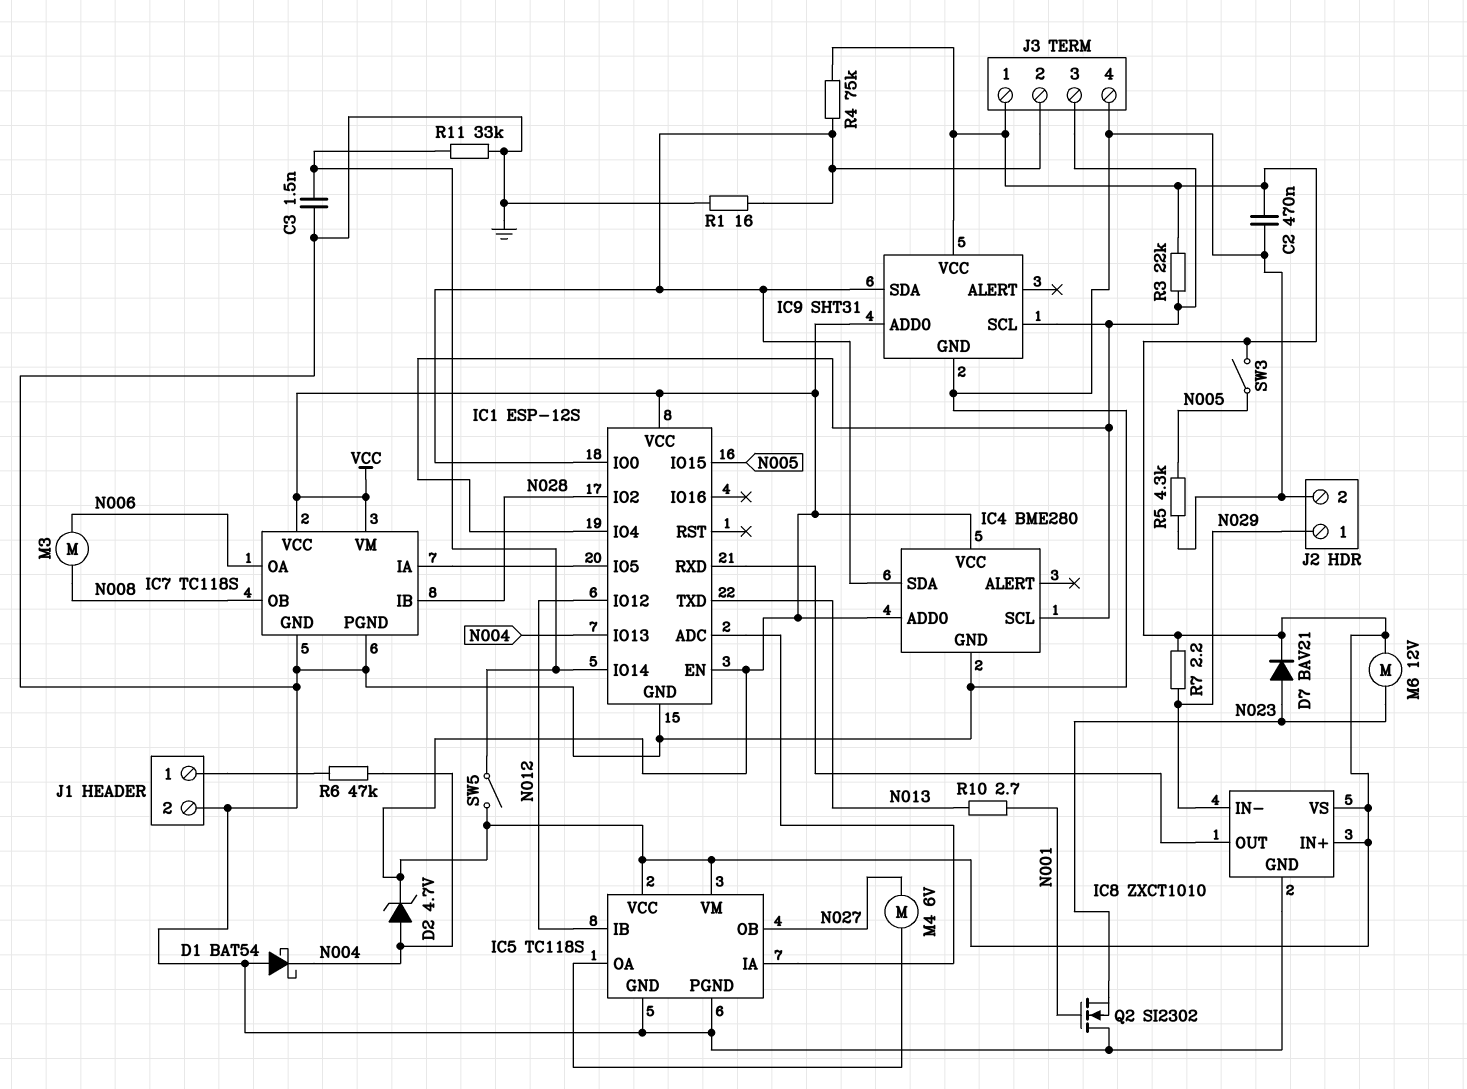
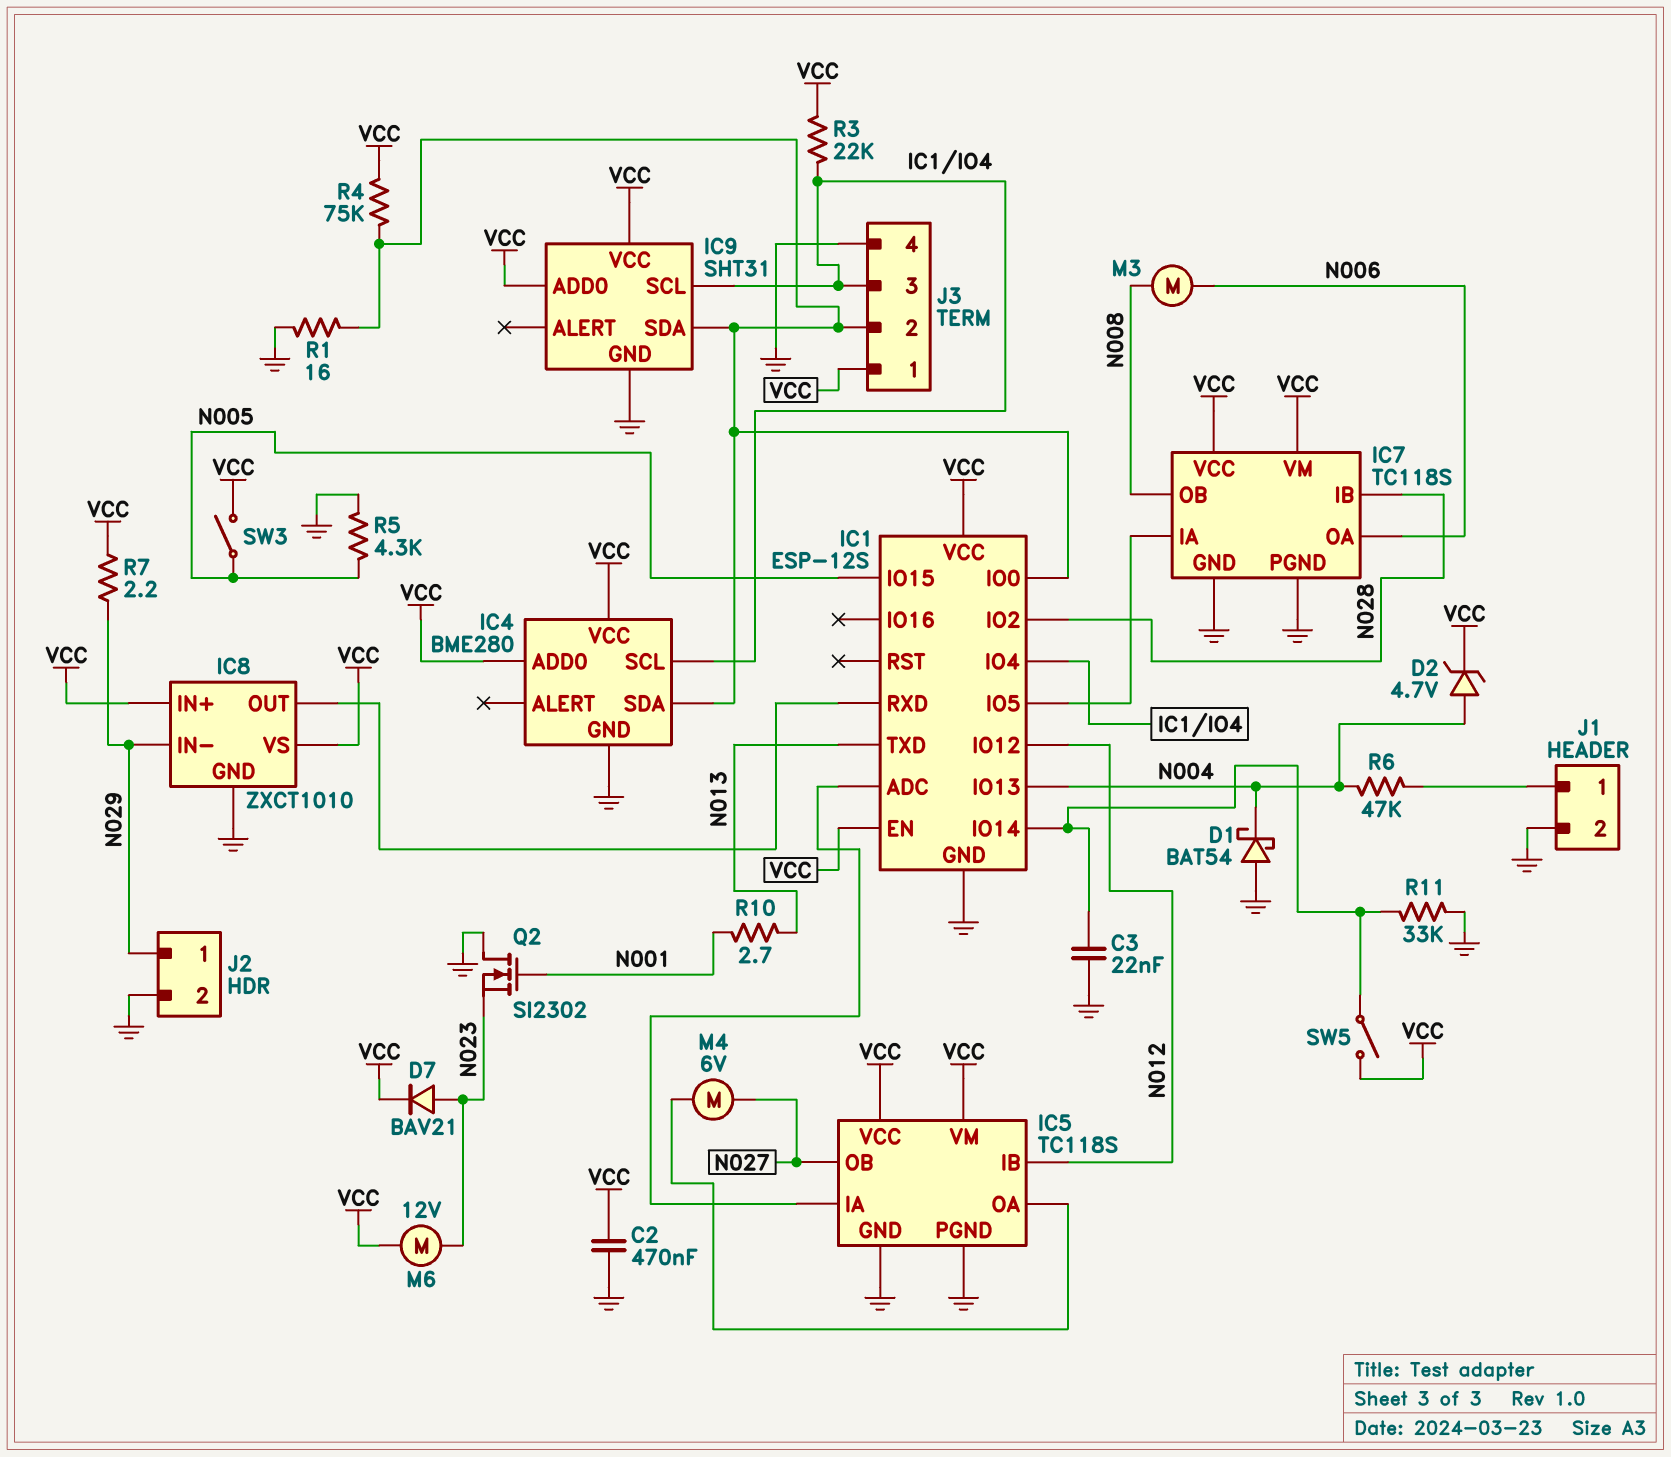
C3: 1.5nF (GND, IC1/IO14) -> 22nF (GND, IC1/IO14)

